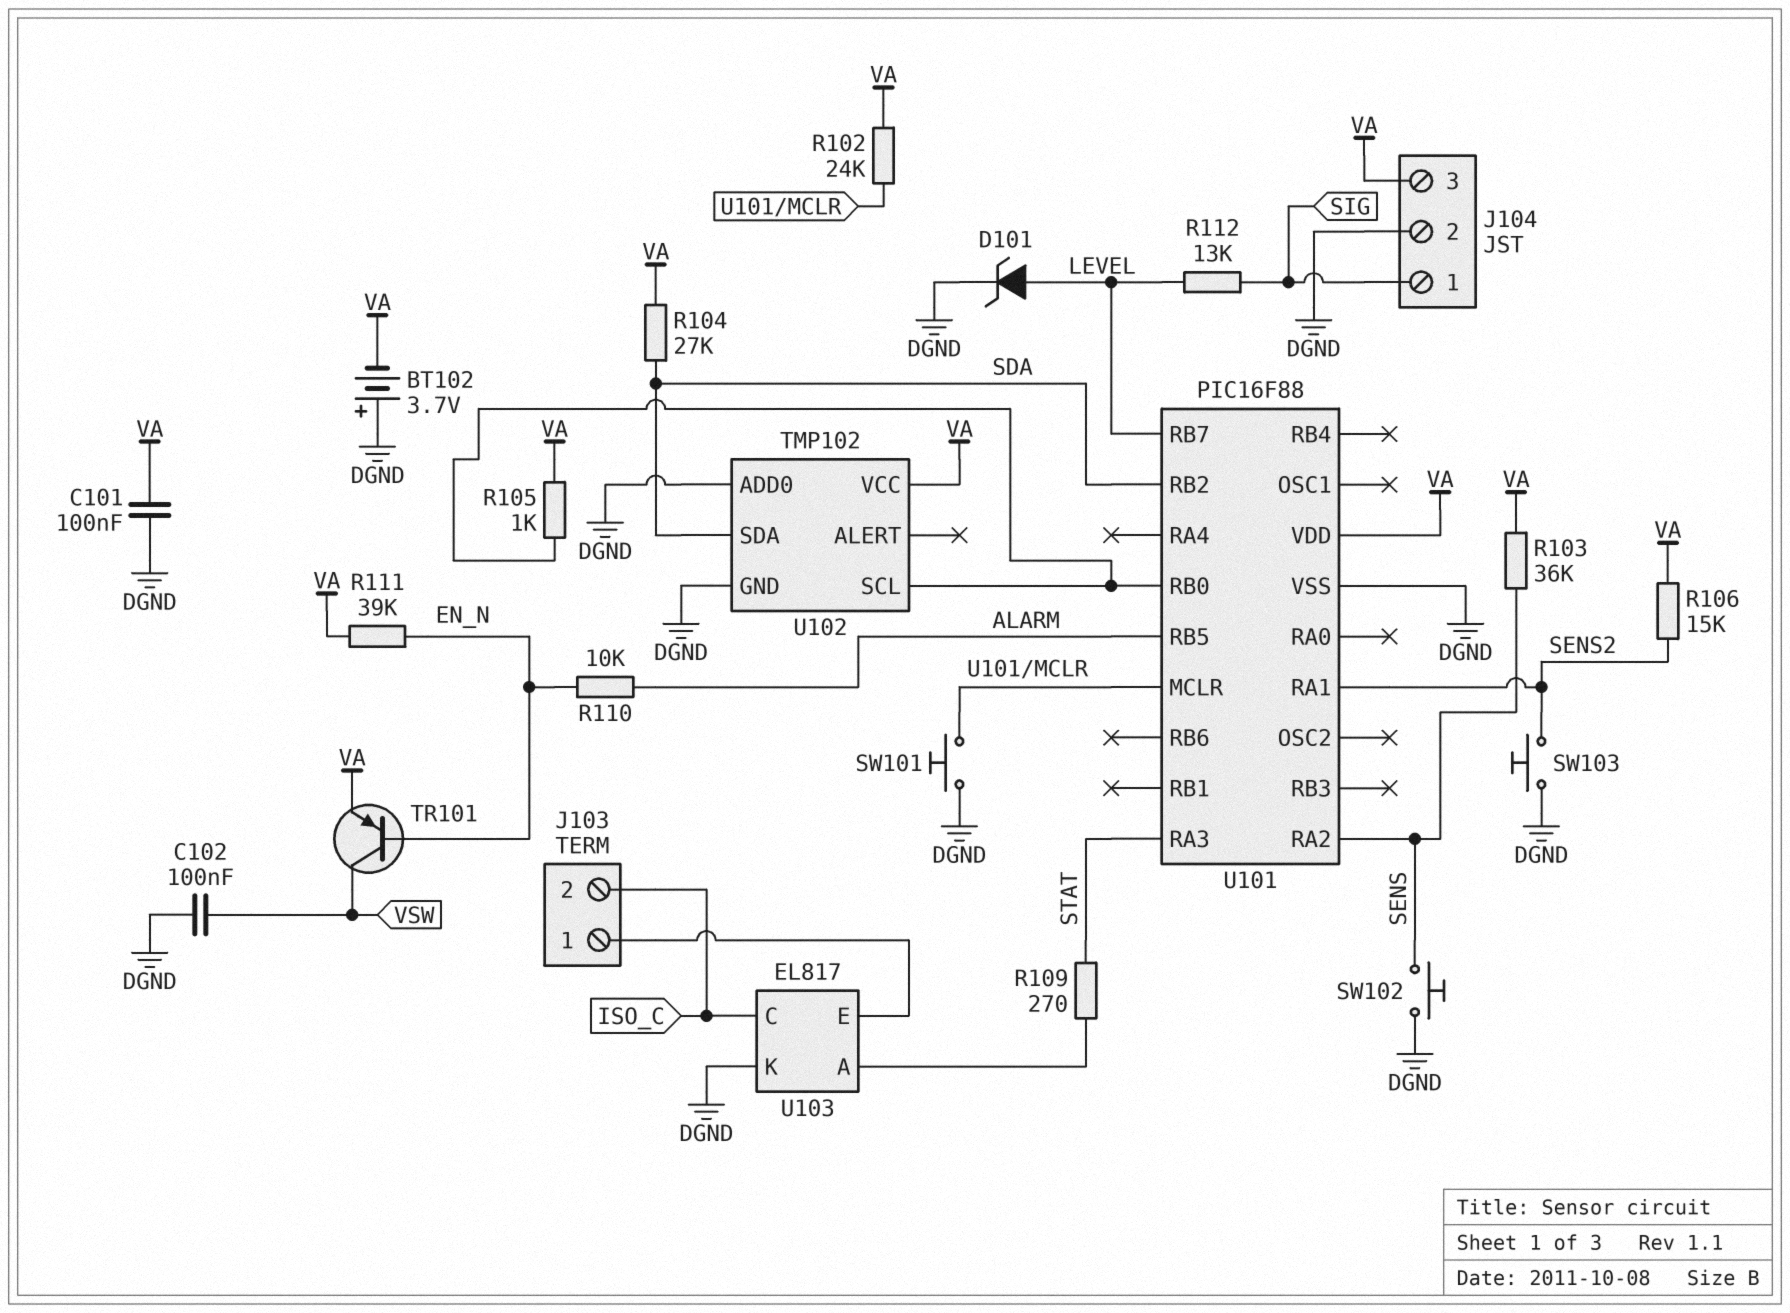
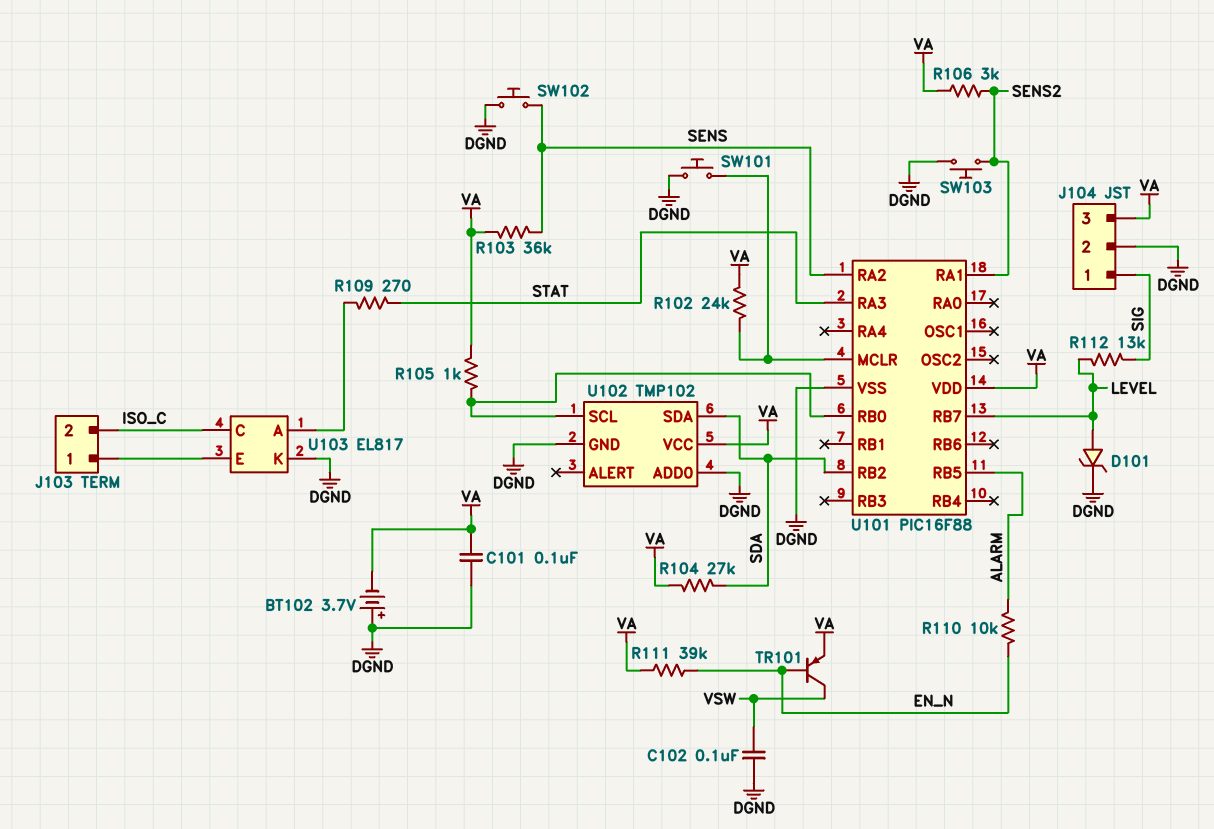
R106: 15k (SENS2, VA) -> 3k (SENS2, VA)

